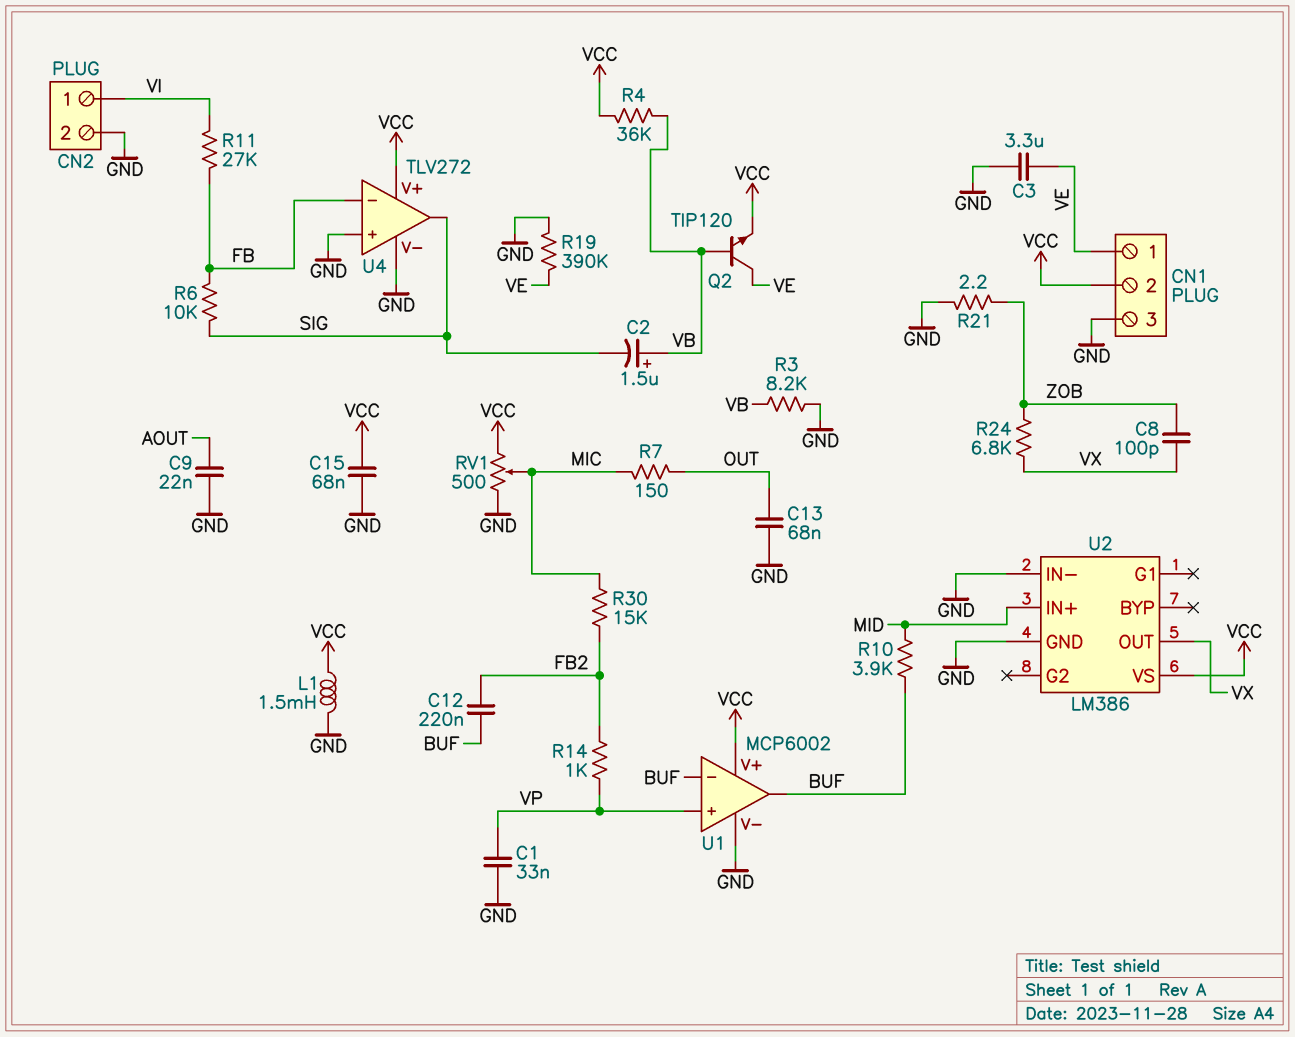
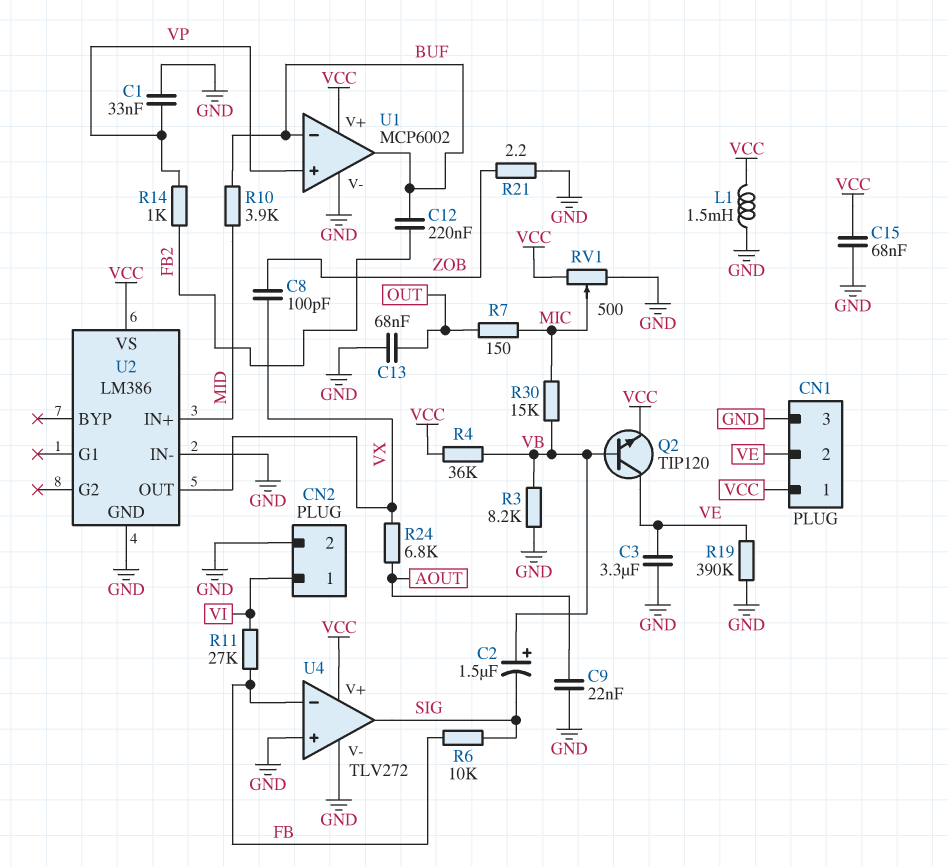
CN1 pin 1: VE -> VCC
CN1 pin 2: VCC -> VE
R24: 6.8k (VX, ZOB) -> 6.8k (AOUT, VX)
R30: 15k (FB2, MIC) -> 15k (MIC, VB)

